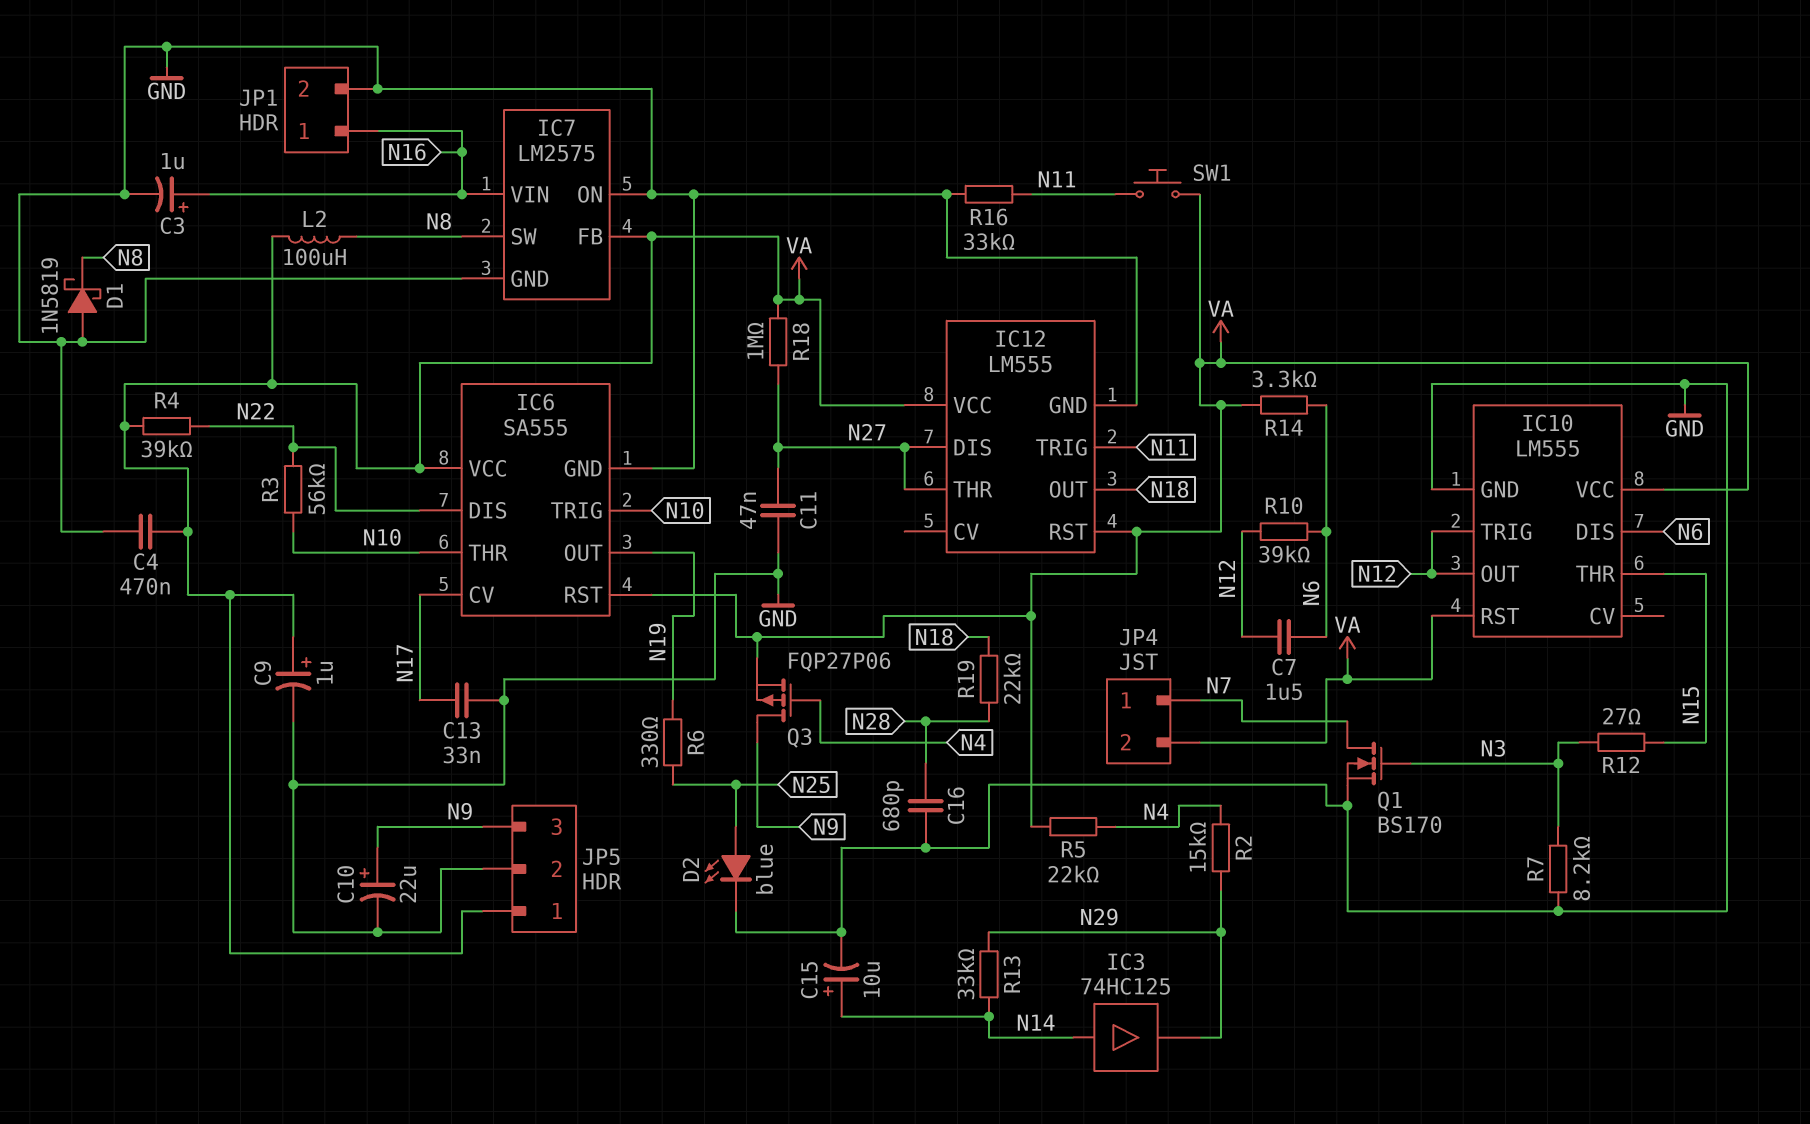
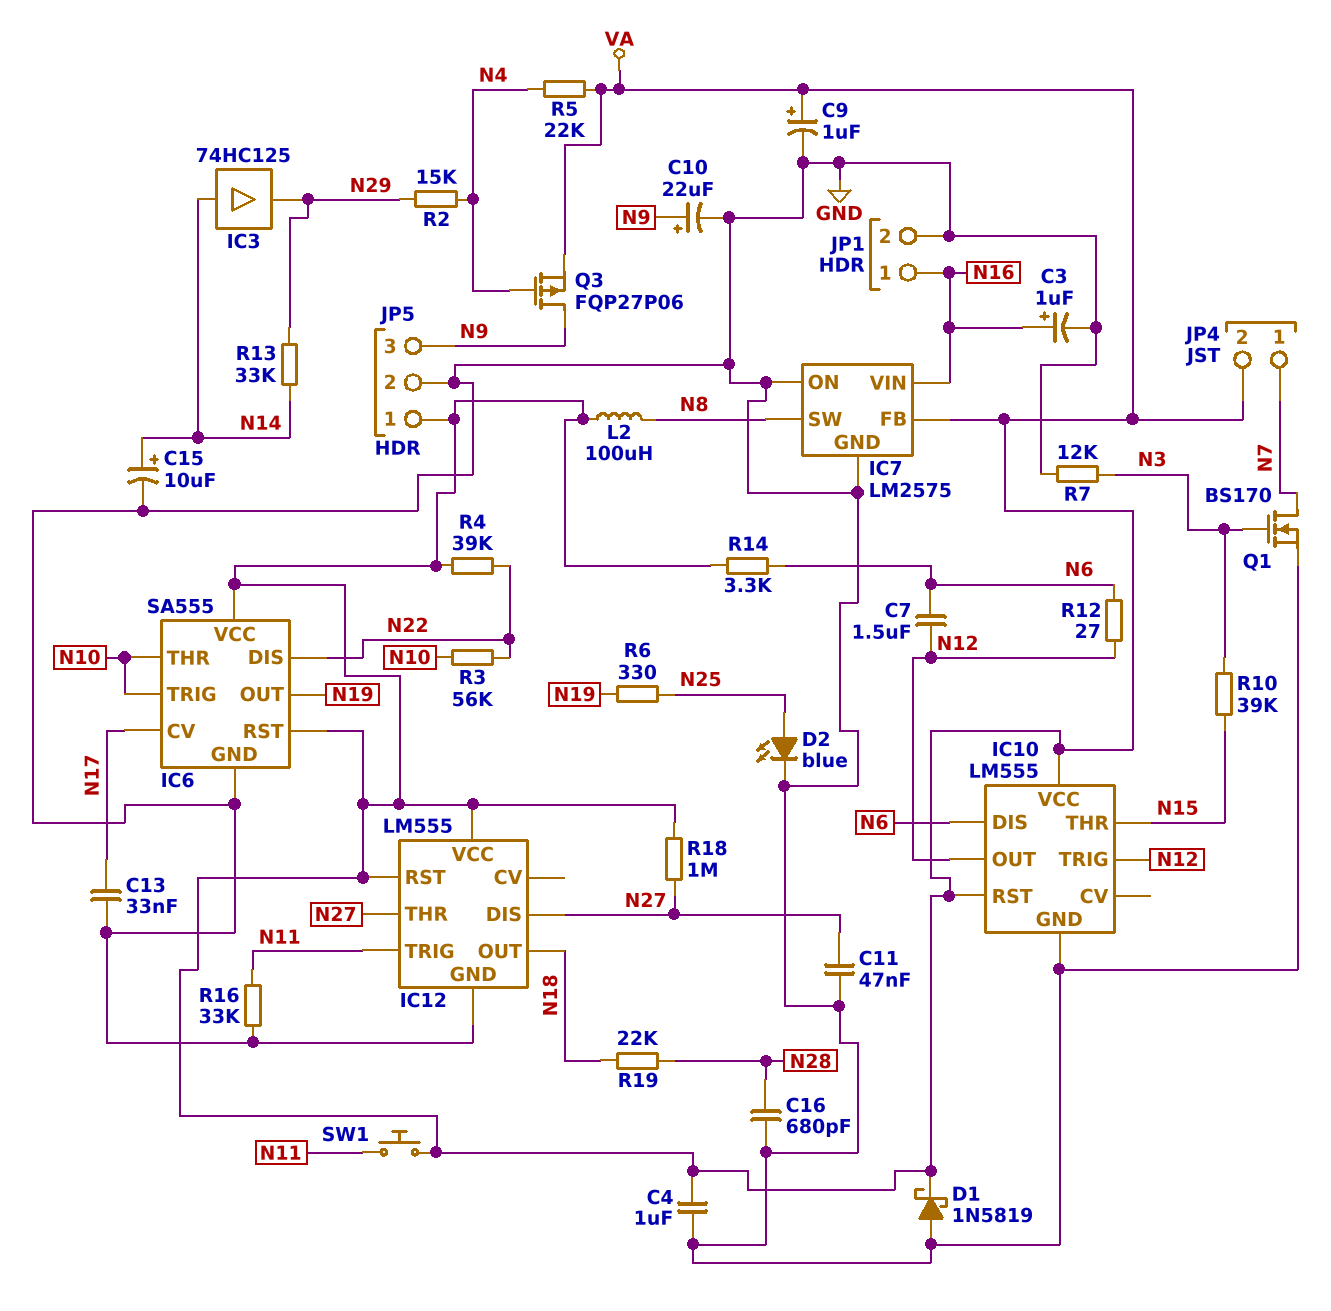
C4: 470nF (GND, VA) -> 1uF (GND, VA)
D1: schottky 1N5819 (A GND, K N8) -> schottky 1N5819 (A GND, K VA)
R7: 8.2k (GND, N3) -> 12k (GND, N3)
R10: 39k (N6, N12) -> 39k (N3, N15)
R12: 27 (N3, N15) -> 27 (N6, N12)

